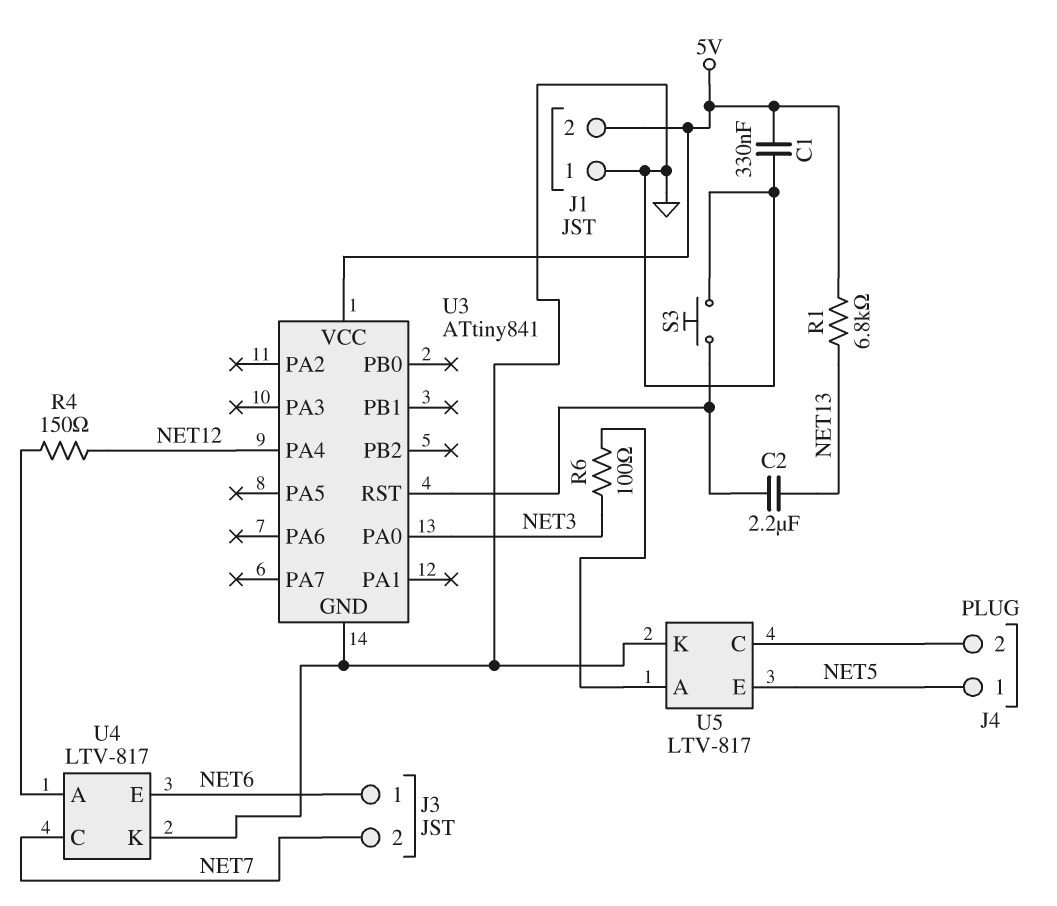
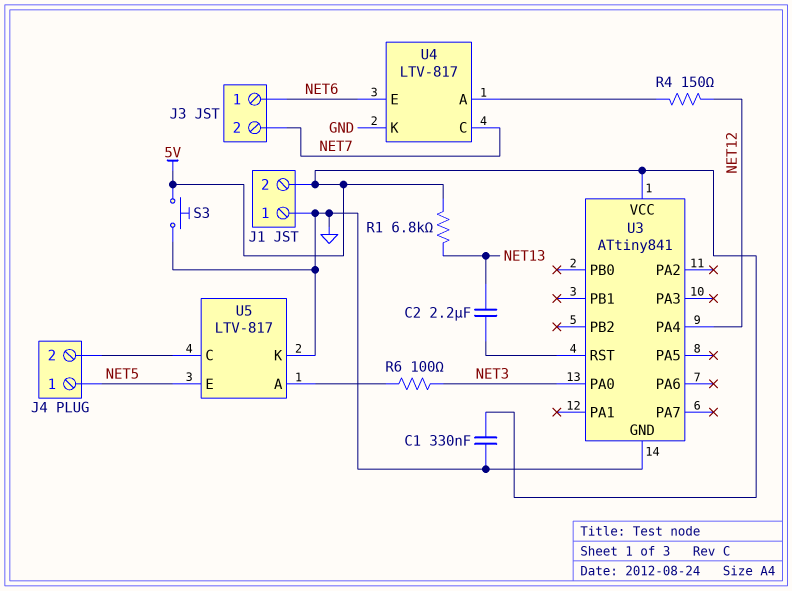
S3: button (GND, U3/RST) -> button (5V, GND)

